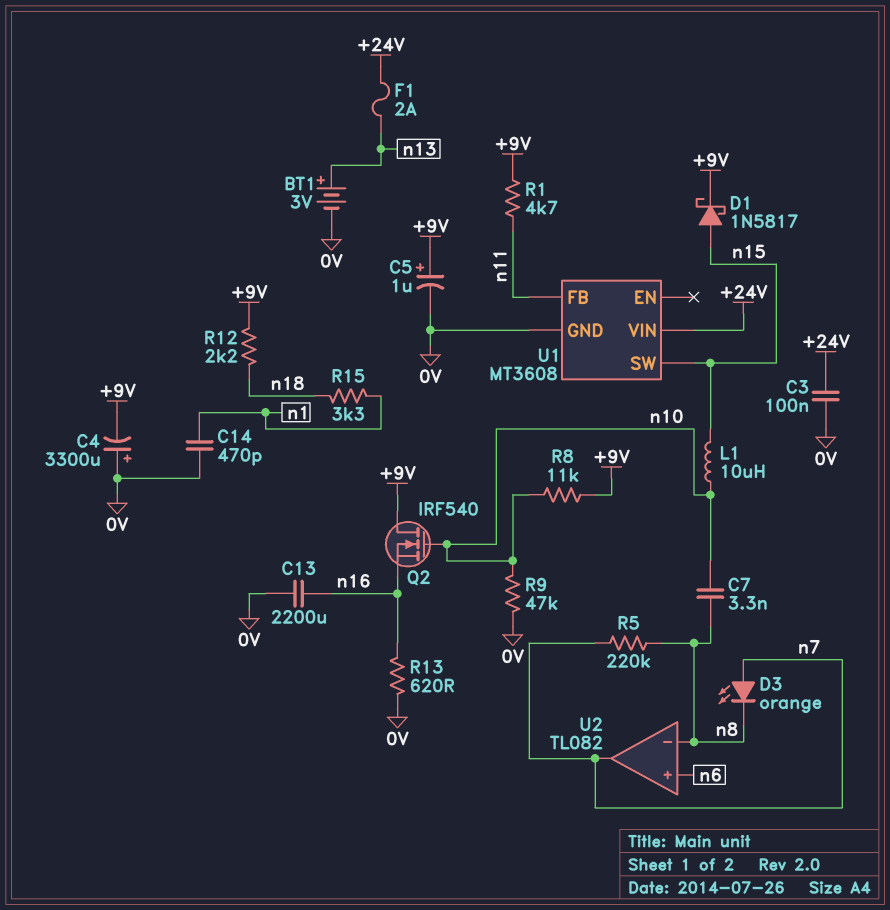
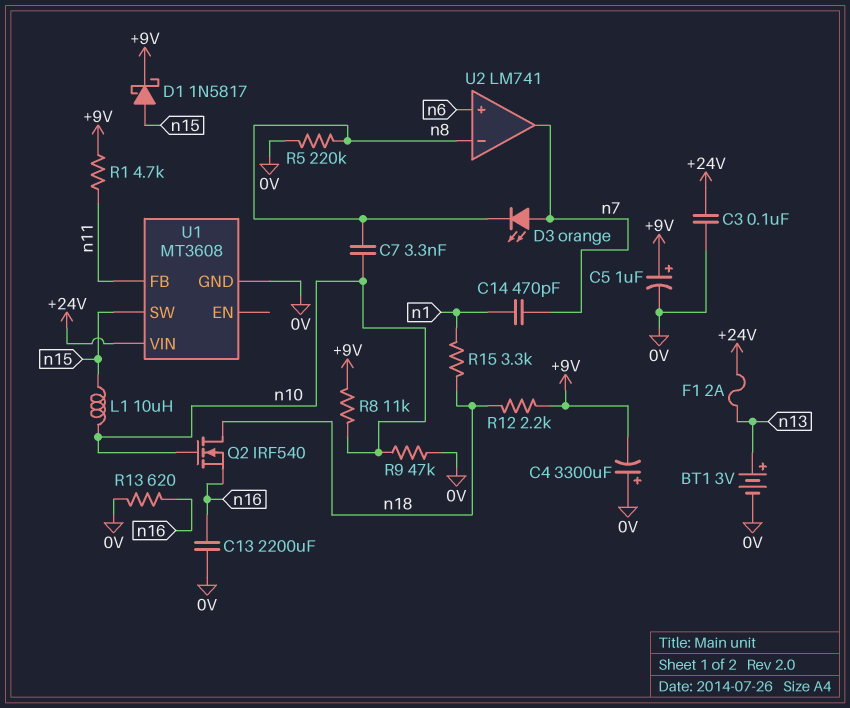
C14: 470pF (0V, n1) -> 470pF (n1, n7)
Q2: NMOS IRF540 (G n10, D +9V, S n16) -> NMOS IRF540 (G n10, D n18, S n16)
R5: 220k (n7, n8) -> 220k (0V, n8)
U2: TL082 -> LM741

